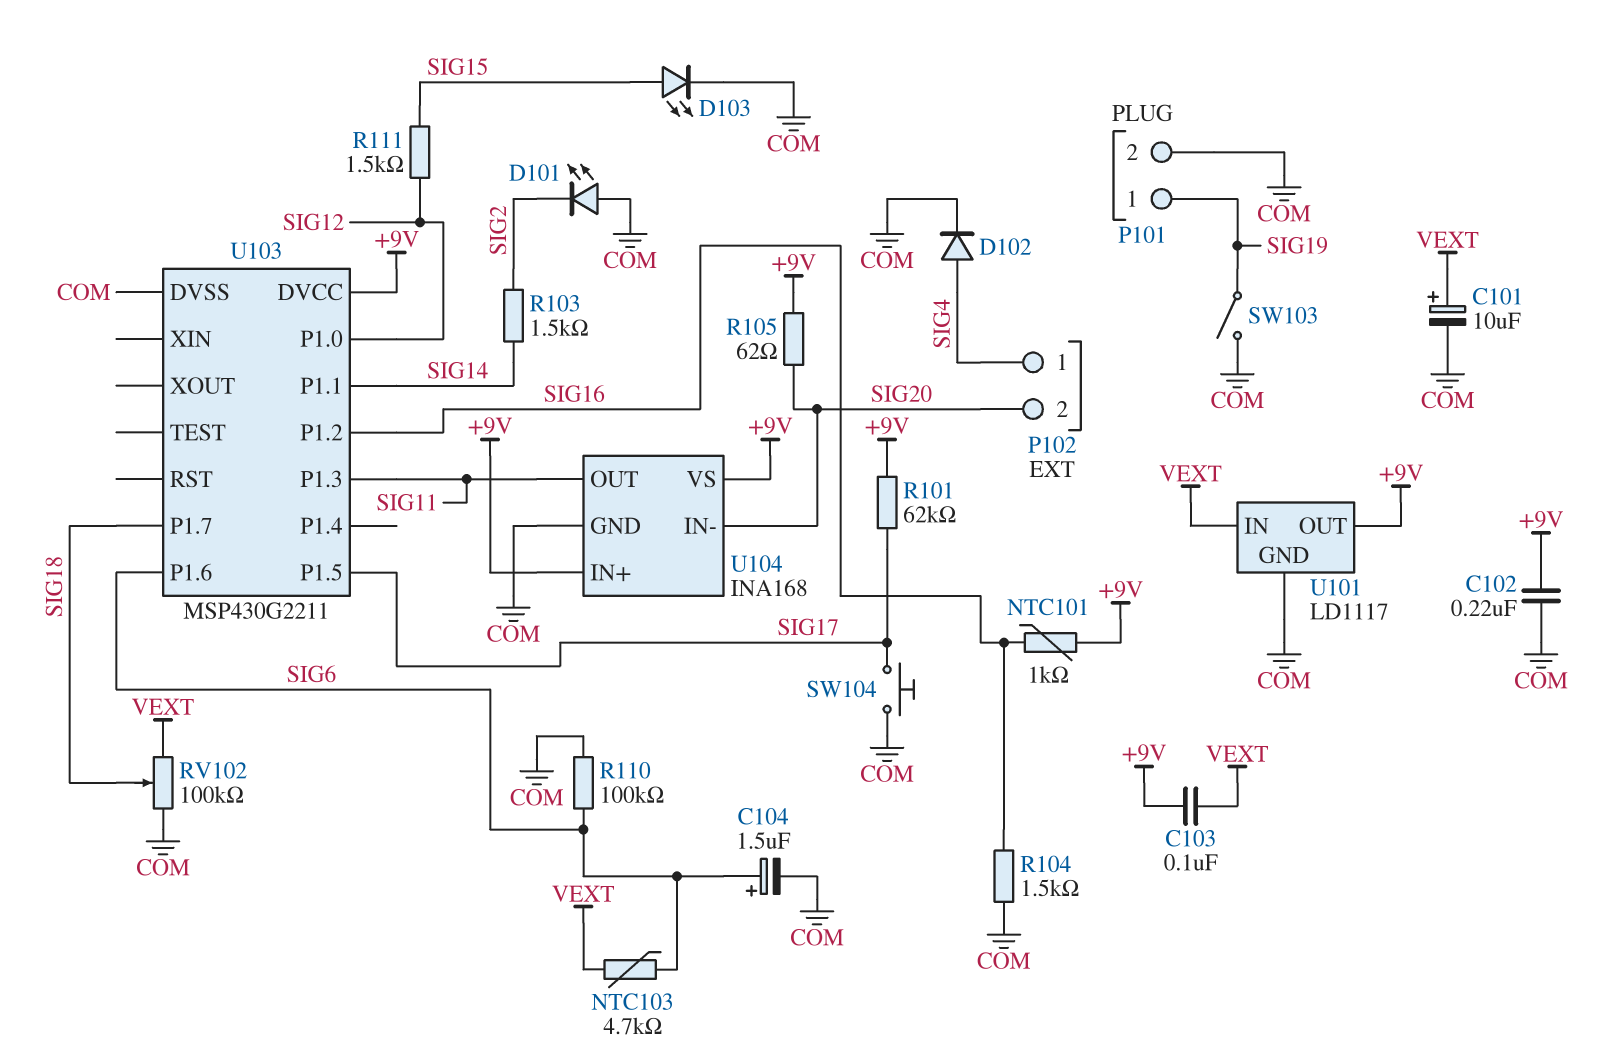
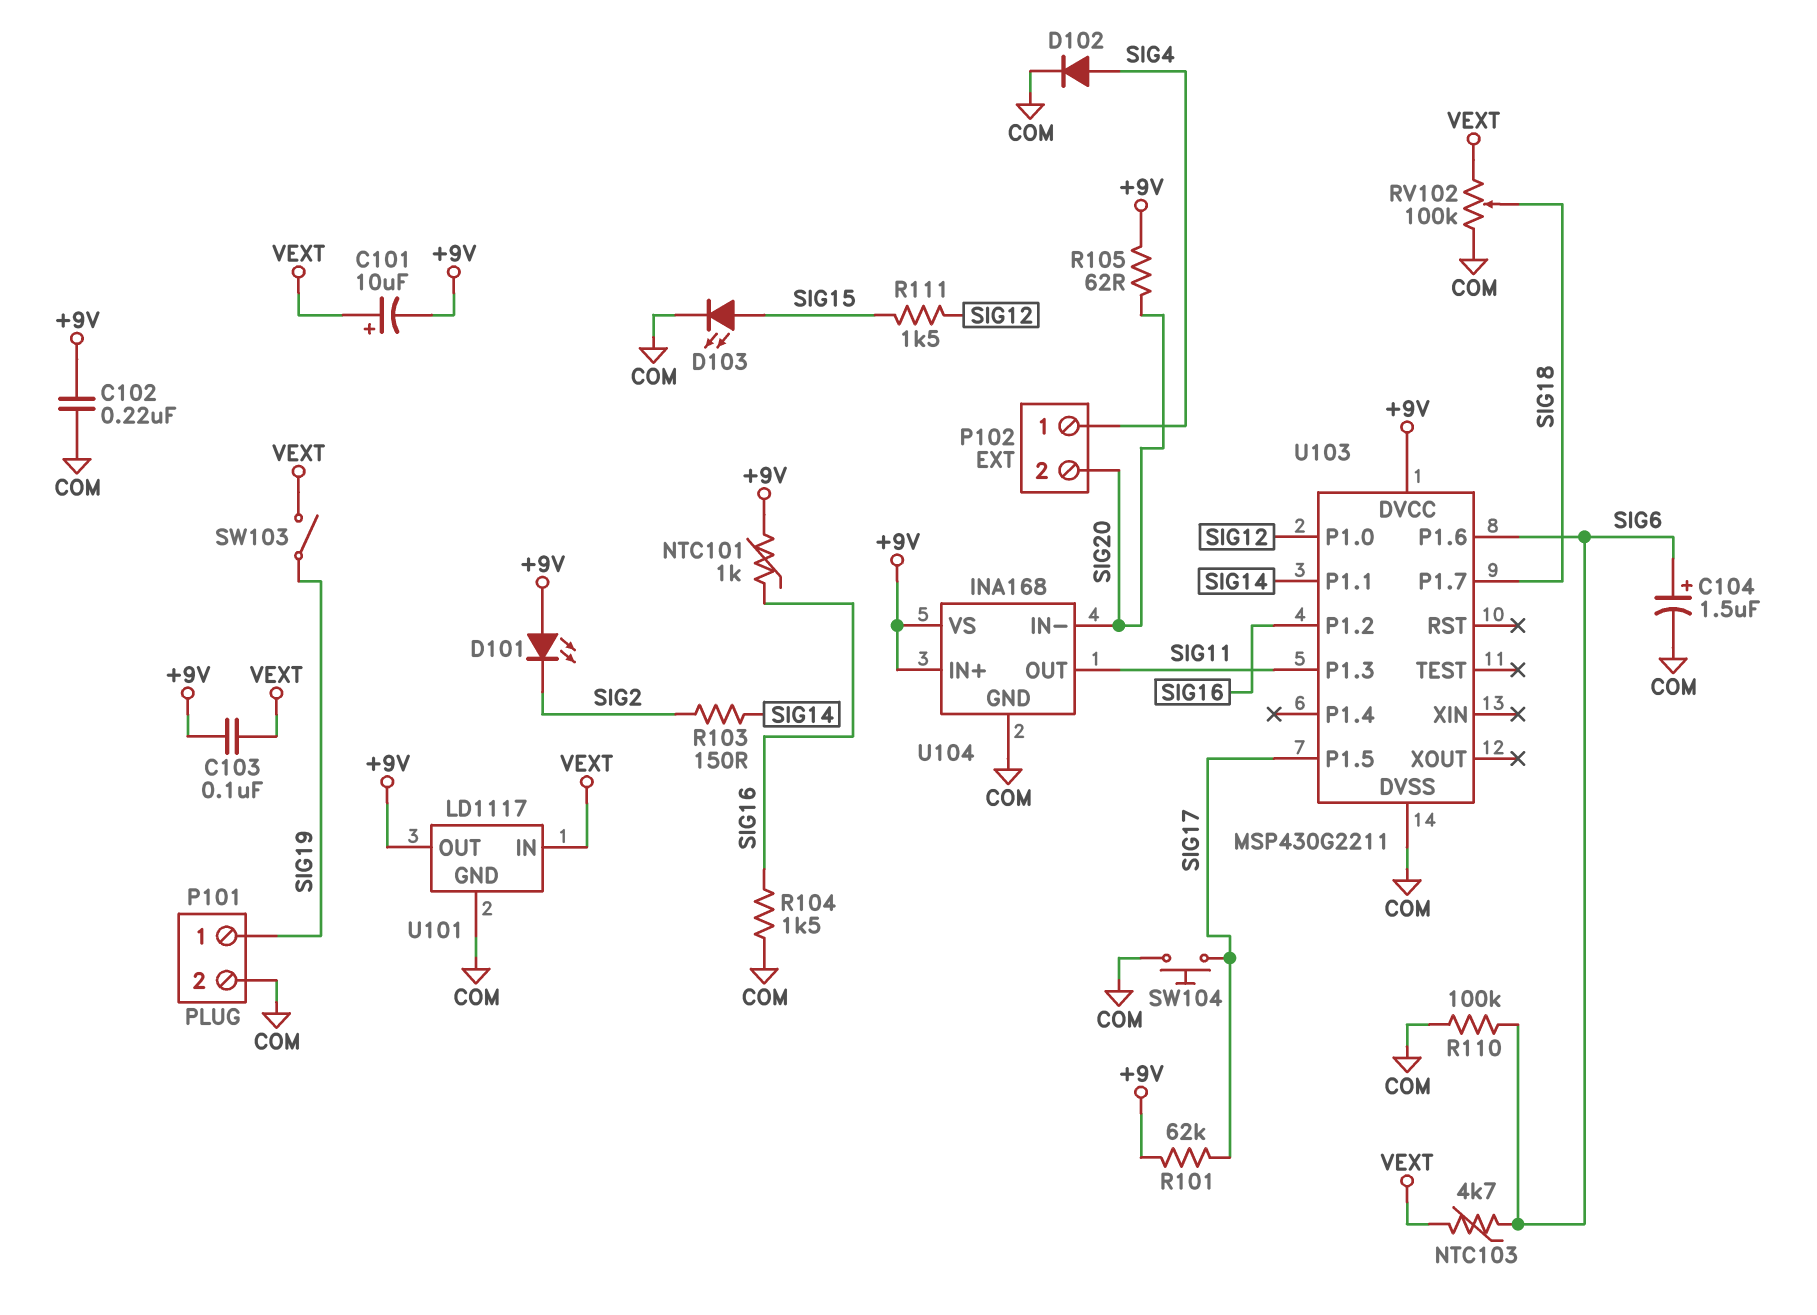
C101: 10uF (plus VEXT, minus COM) -> 10uF (plus VEXT, minus +9V)
D101: LED (A COM, K SIG2) -> LED (A +9V, K SIG2)
R103: 1.5k (SIG2, SIG14) -> 150 (SIG2, SIG14)
SW103: switch (COM, SIG19) -> switch (SIG19, VEXT)

